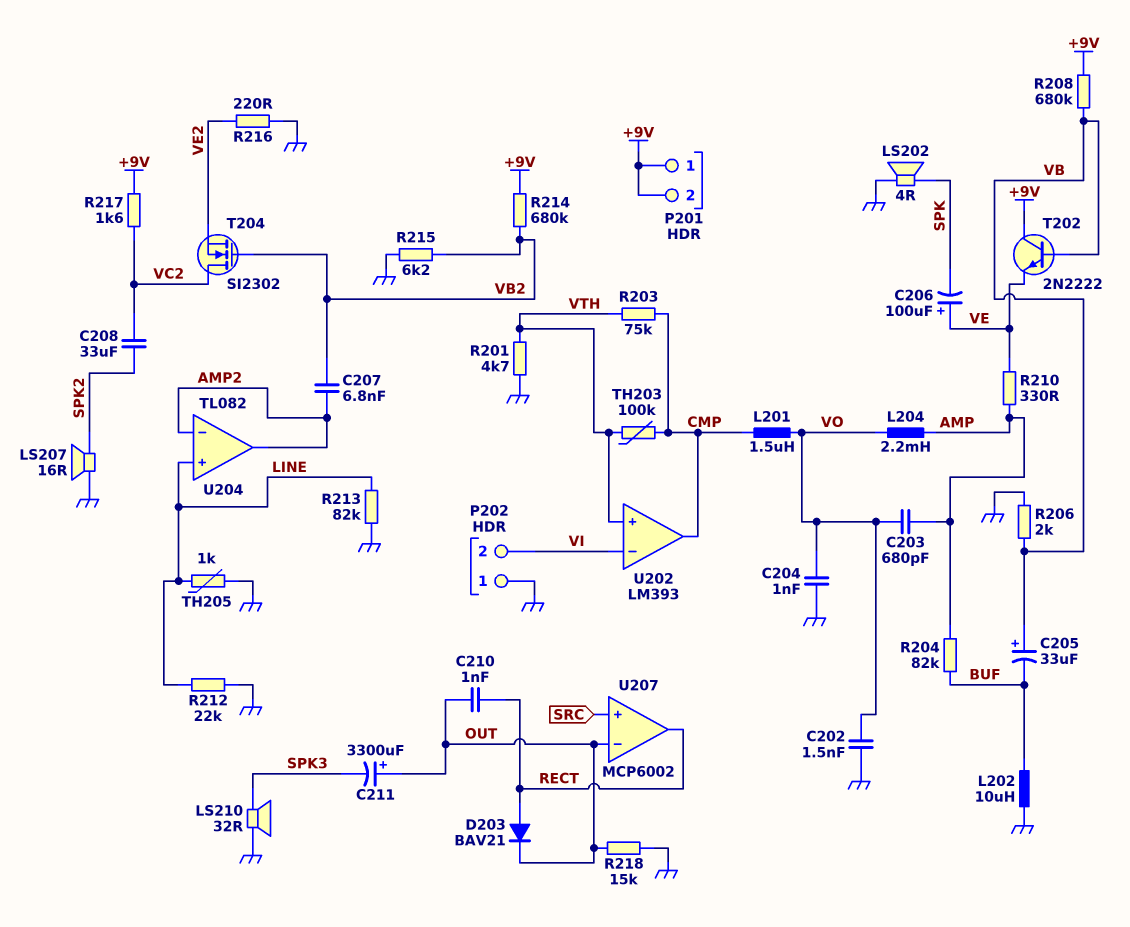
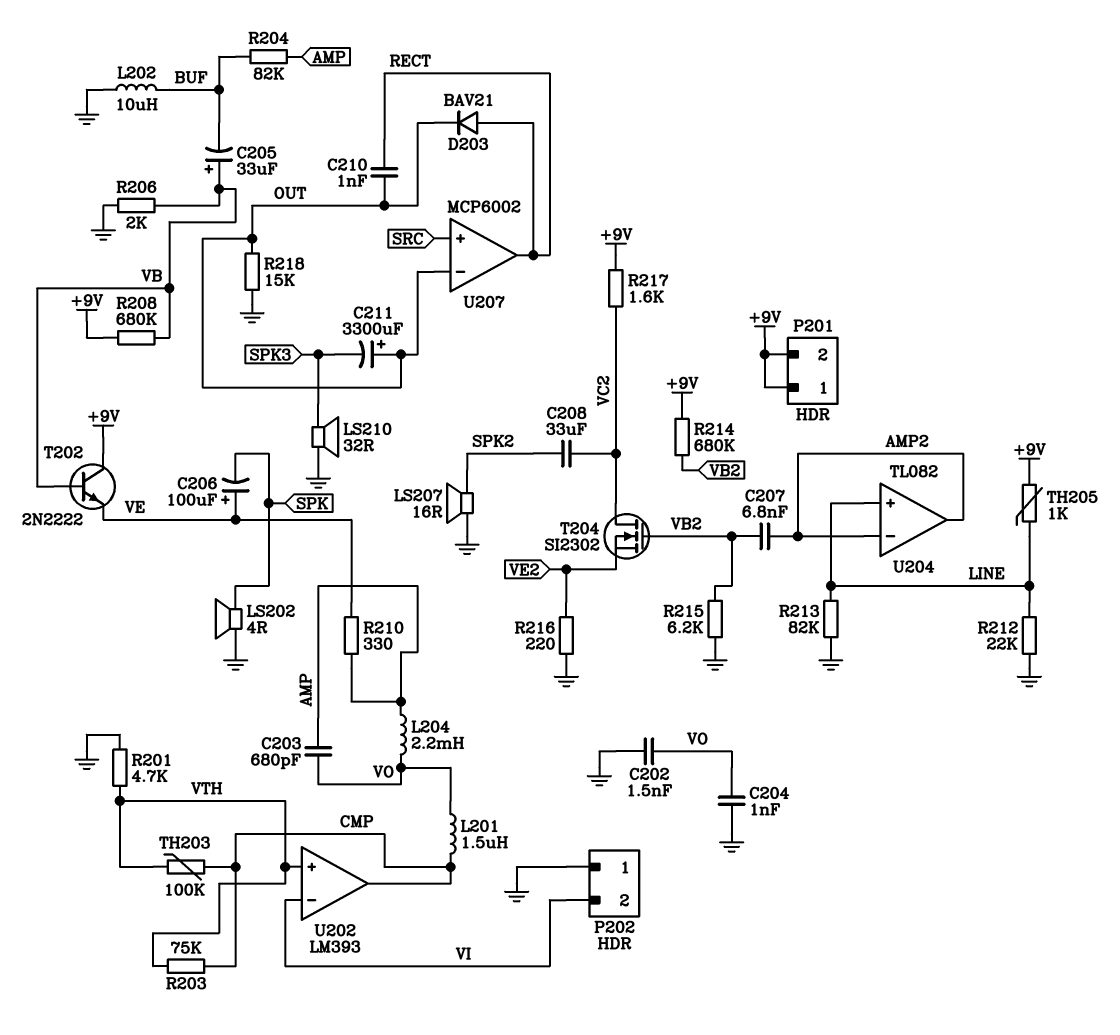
TH205: 1k (GND, LINE) -> 1k (+9V, LINE)

